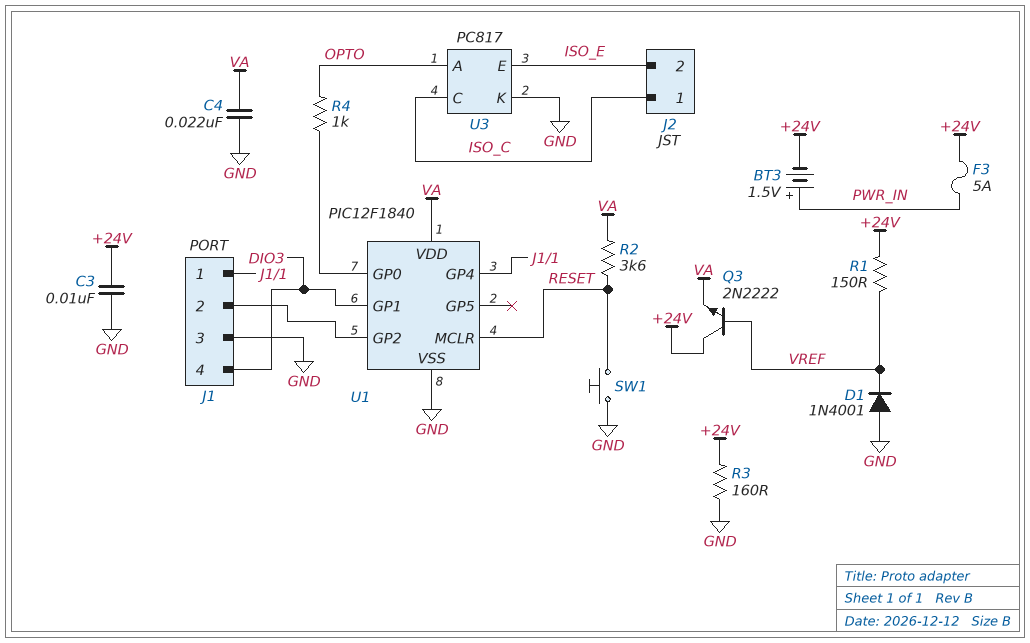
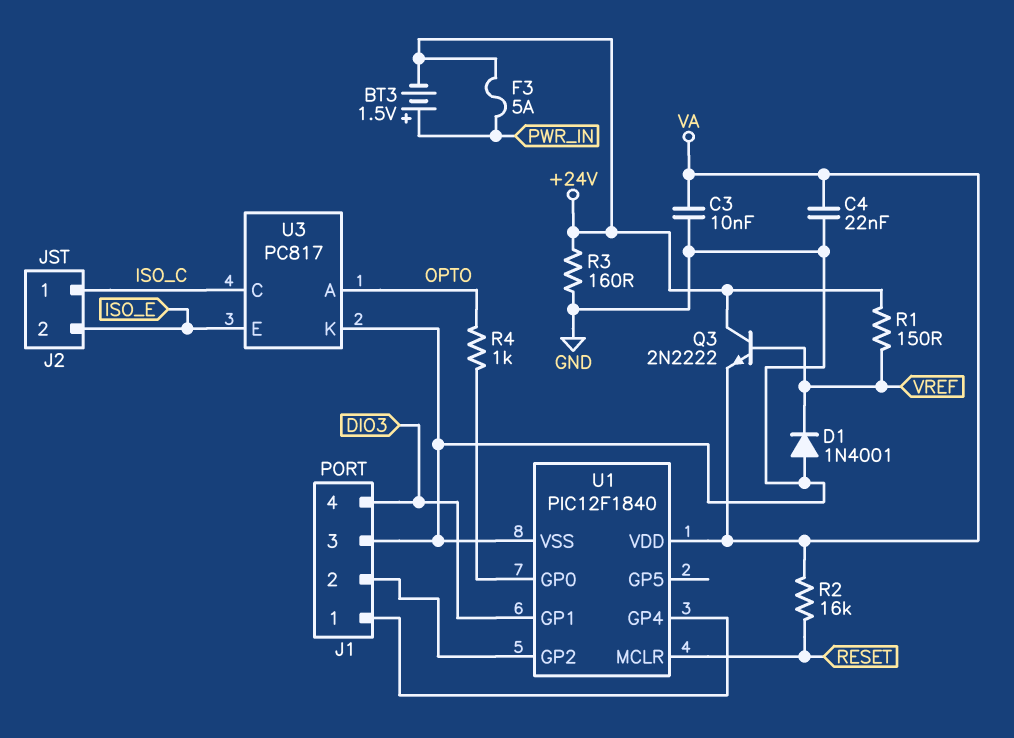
C3: 10nF (+24V, GND) -> 10nF (GND, VA)
R2: 3.6k (RESET, VA) -> 16k (RESET, VA)
SW1: button (GND, RESET) -> none

